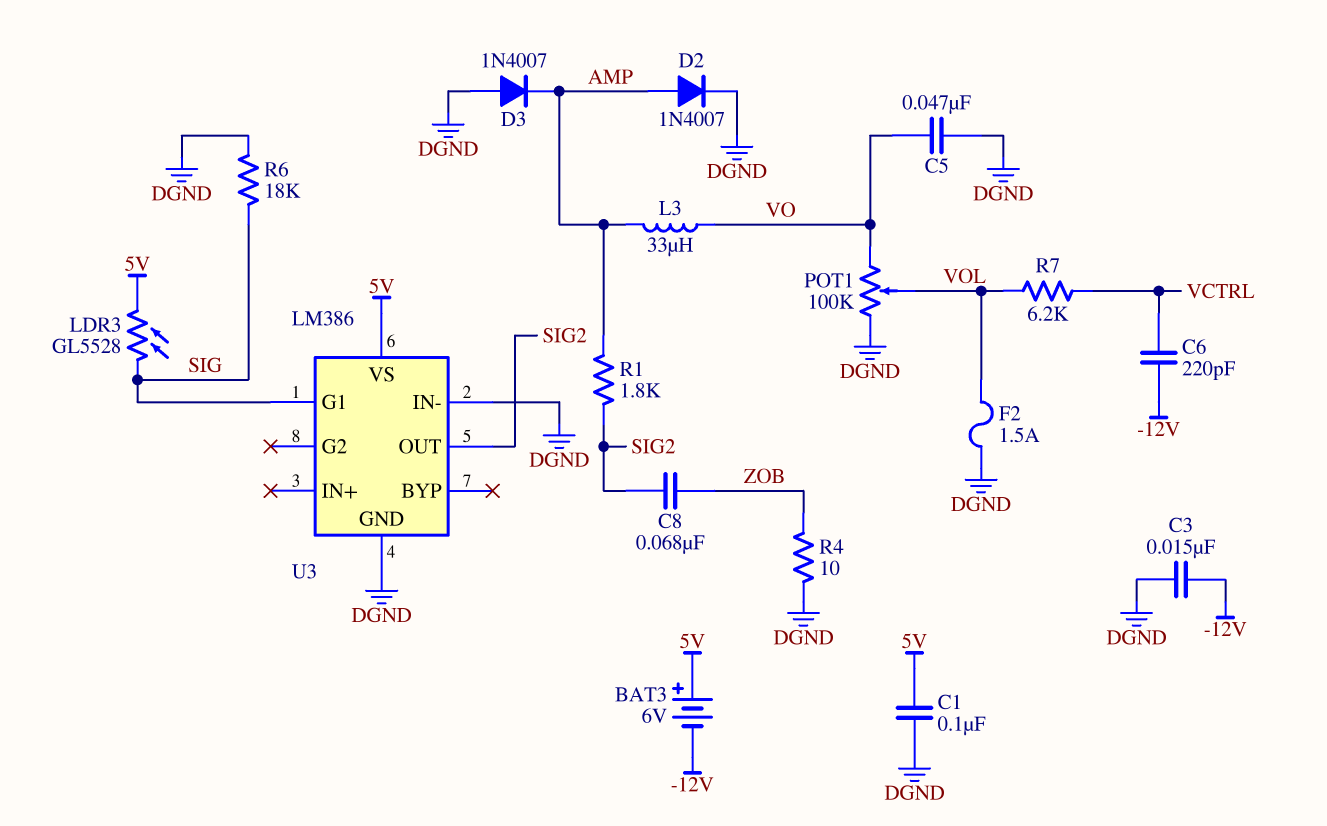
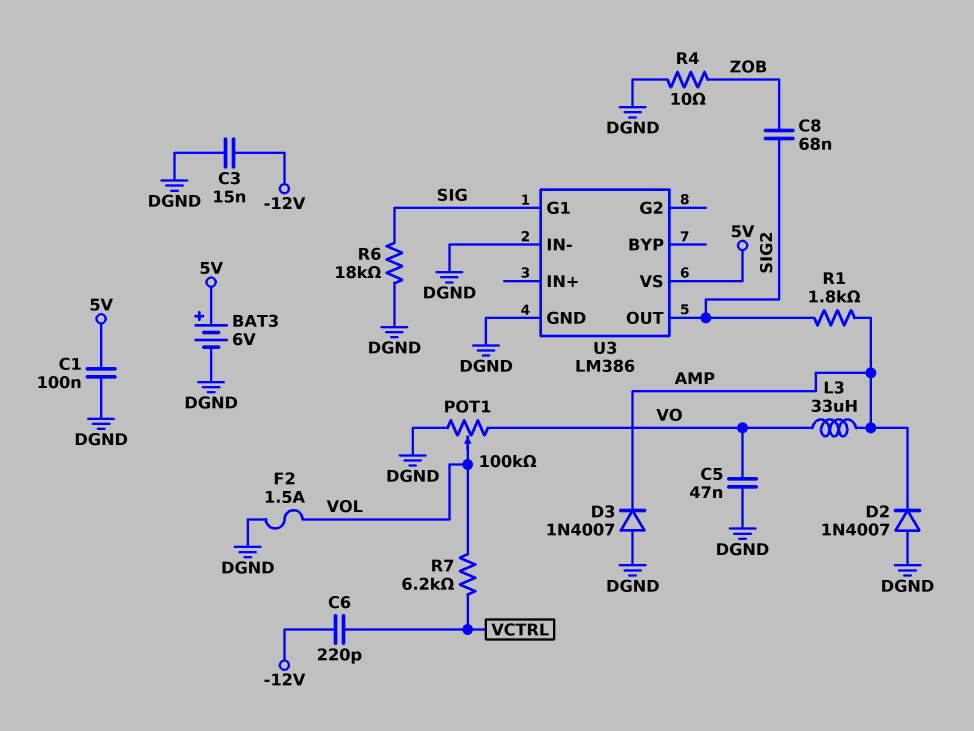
BAT3: 6V (plus 5V, minus -12V) -> 6V (plus 5V, minus DGND)
D2: diode 1N4007 (A AMP, K DGND) -> diode 1N4007 (A DGND, K AMP)
LDR3: GL5528 (5V, SIG) -> none

